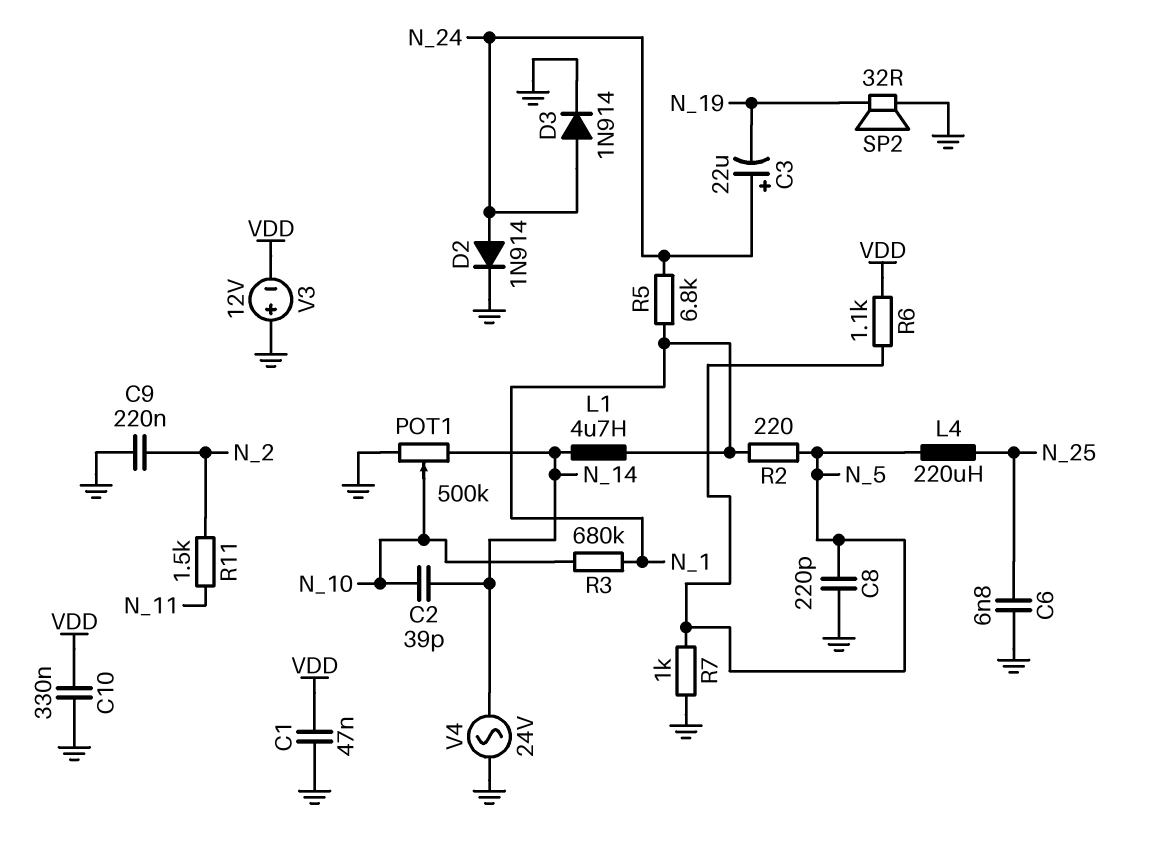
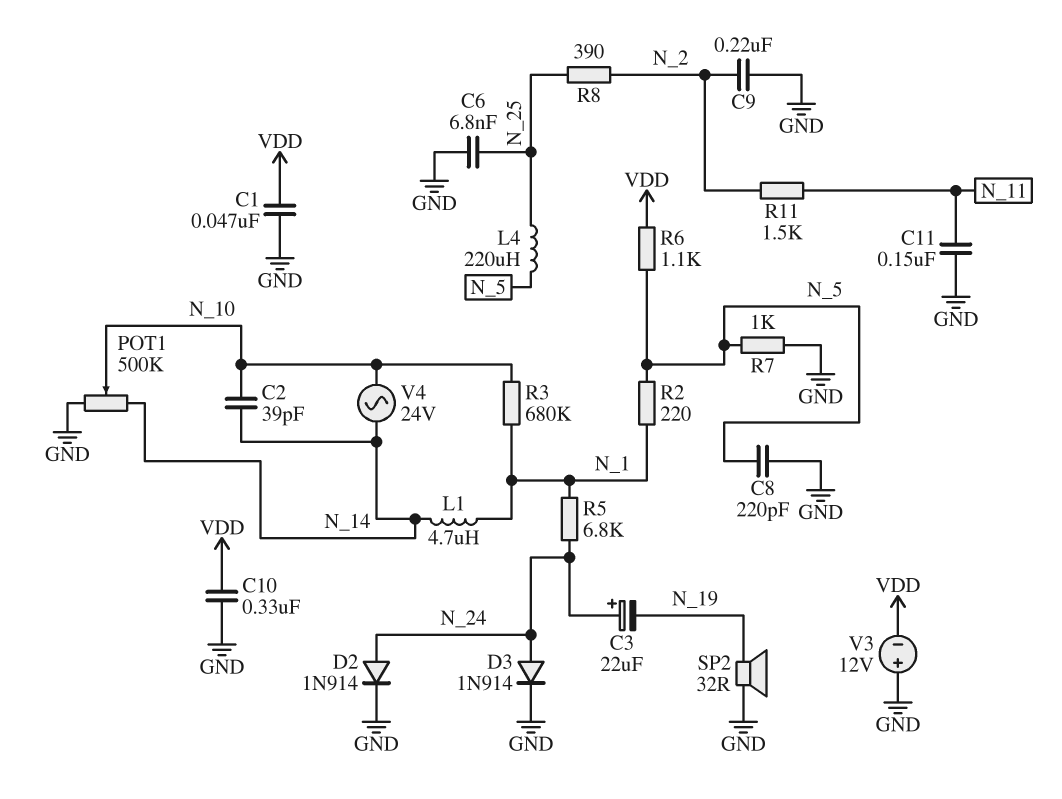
C11: none -> 150nF (GND, N_11)
R8: none -> 390 (N_2, N_25)
V4: AC 24V (GND, N_14) -> AC 24V (N_10, N_14)

